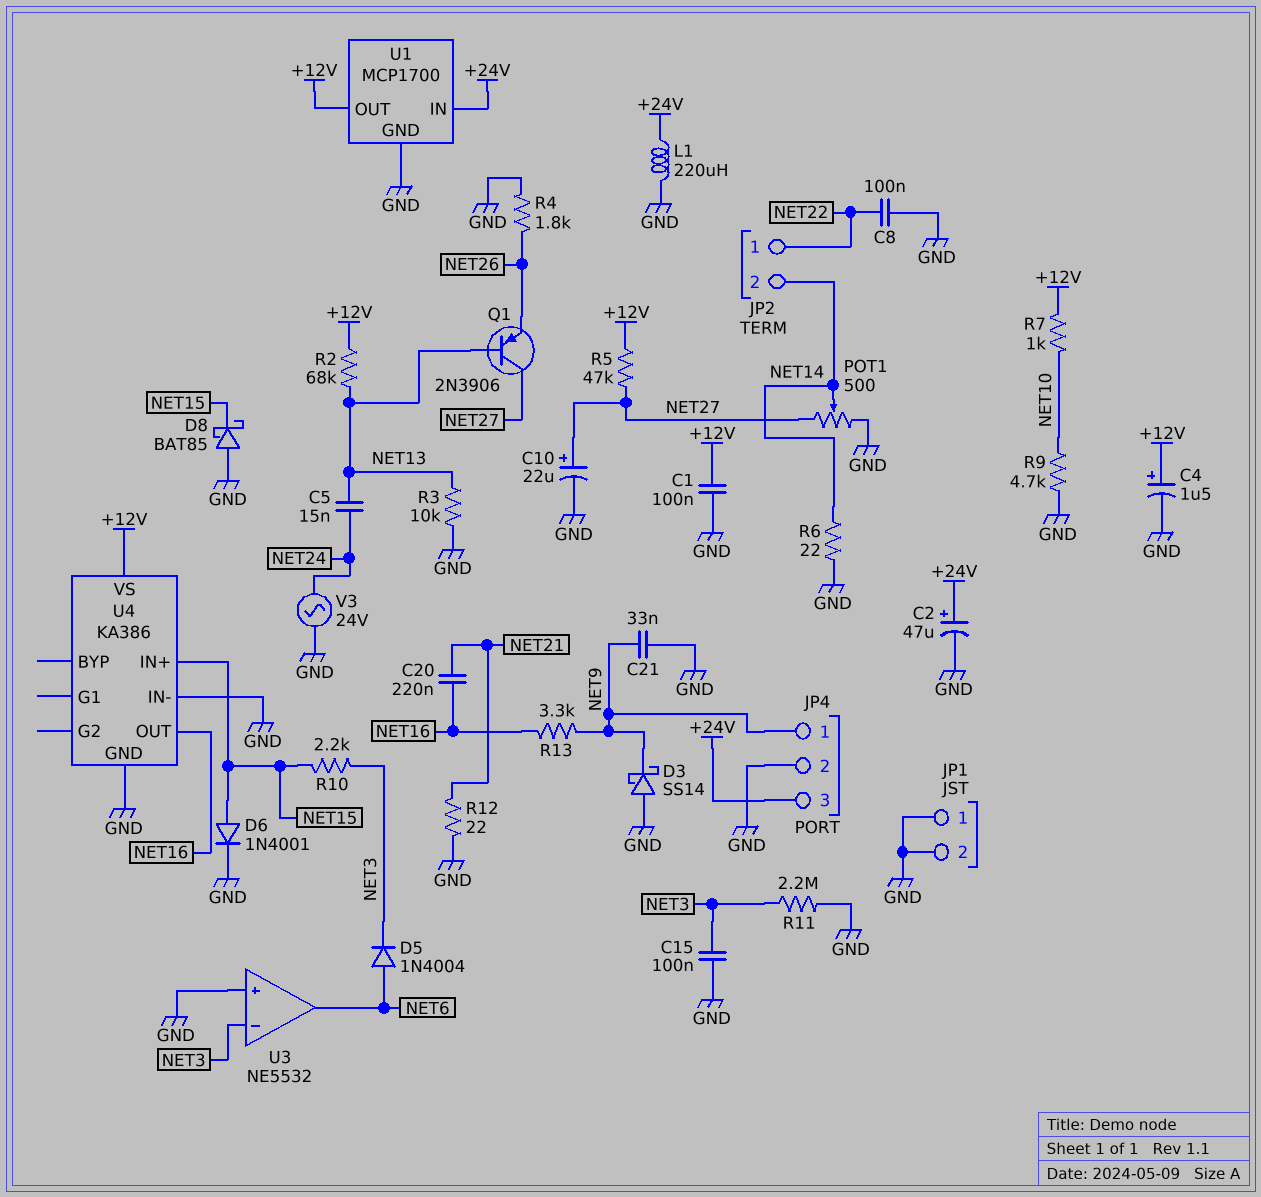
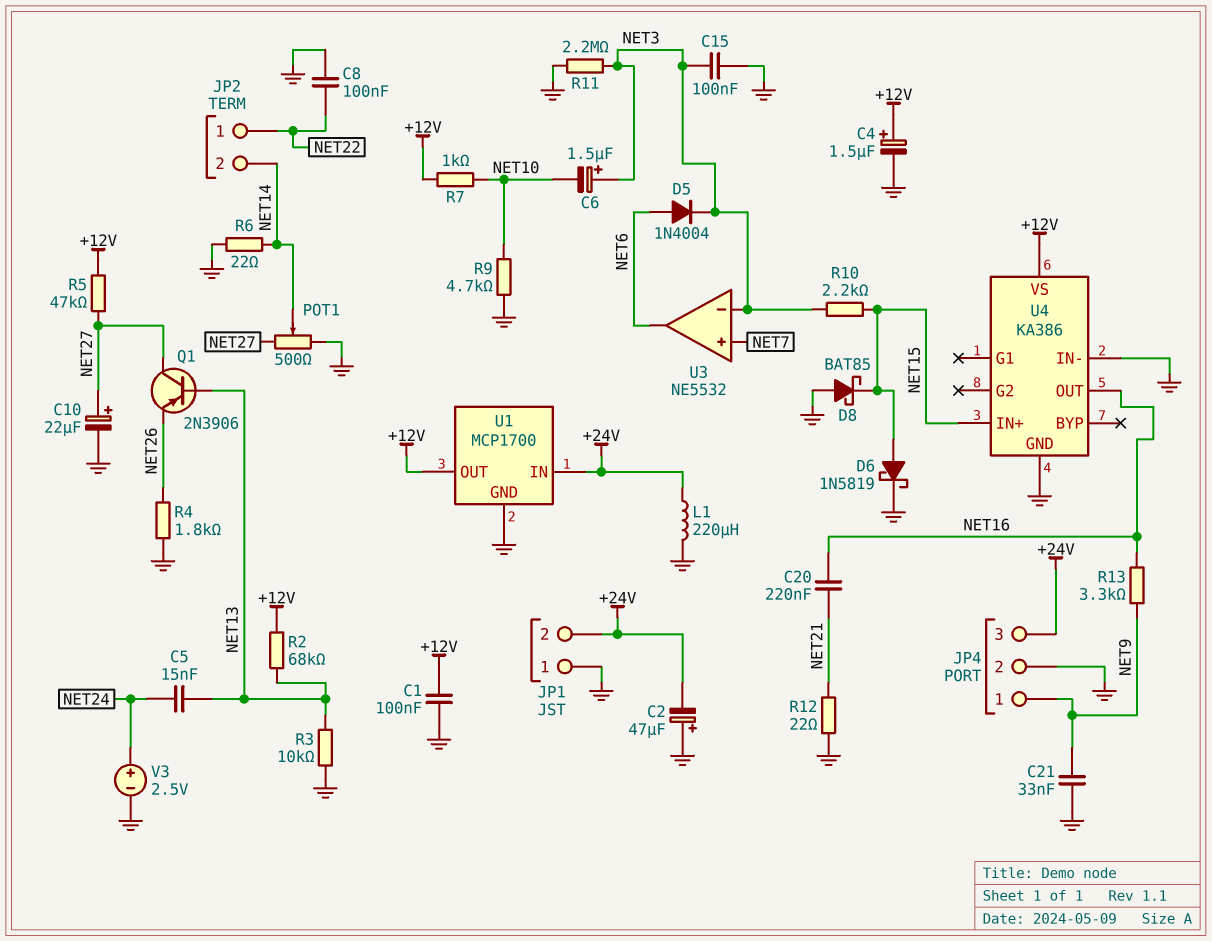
C2: 47uF (plus +24V, minus GND) -> 47uF (plus GND, minus +24V)
C6: none -> 1.5uF (plus NET3, minus NET10)
D3: schottky SS14 (A GND, K NET9) -> none
D6: diode 1N4001 (A NET15, K GND) -> schottky 1N5819 (A NET15, K GND)
JP1 pin 2: GND -> +24V
U3 pin in+: GND -> NET7
V3: AC 24V (GND, NET24) -> 2.5V (plus NET24, minus GND)

